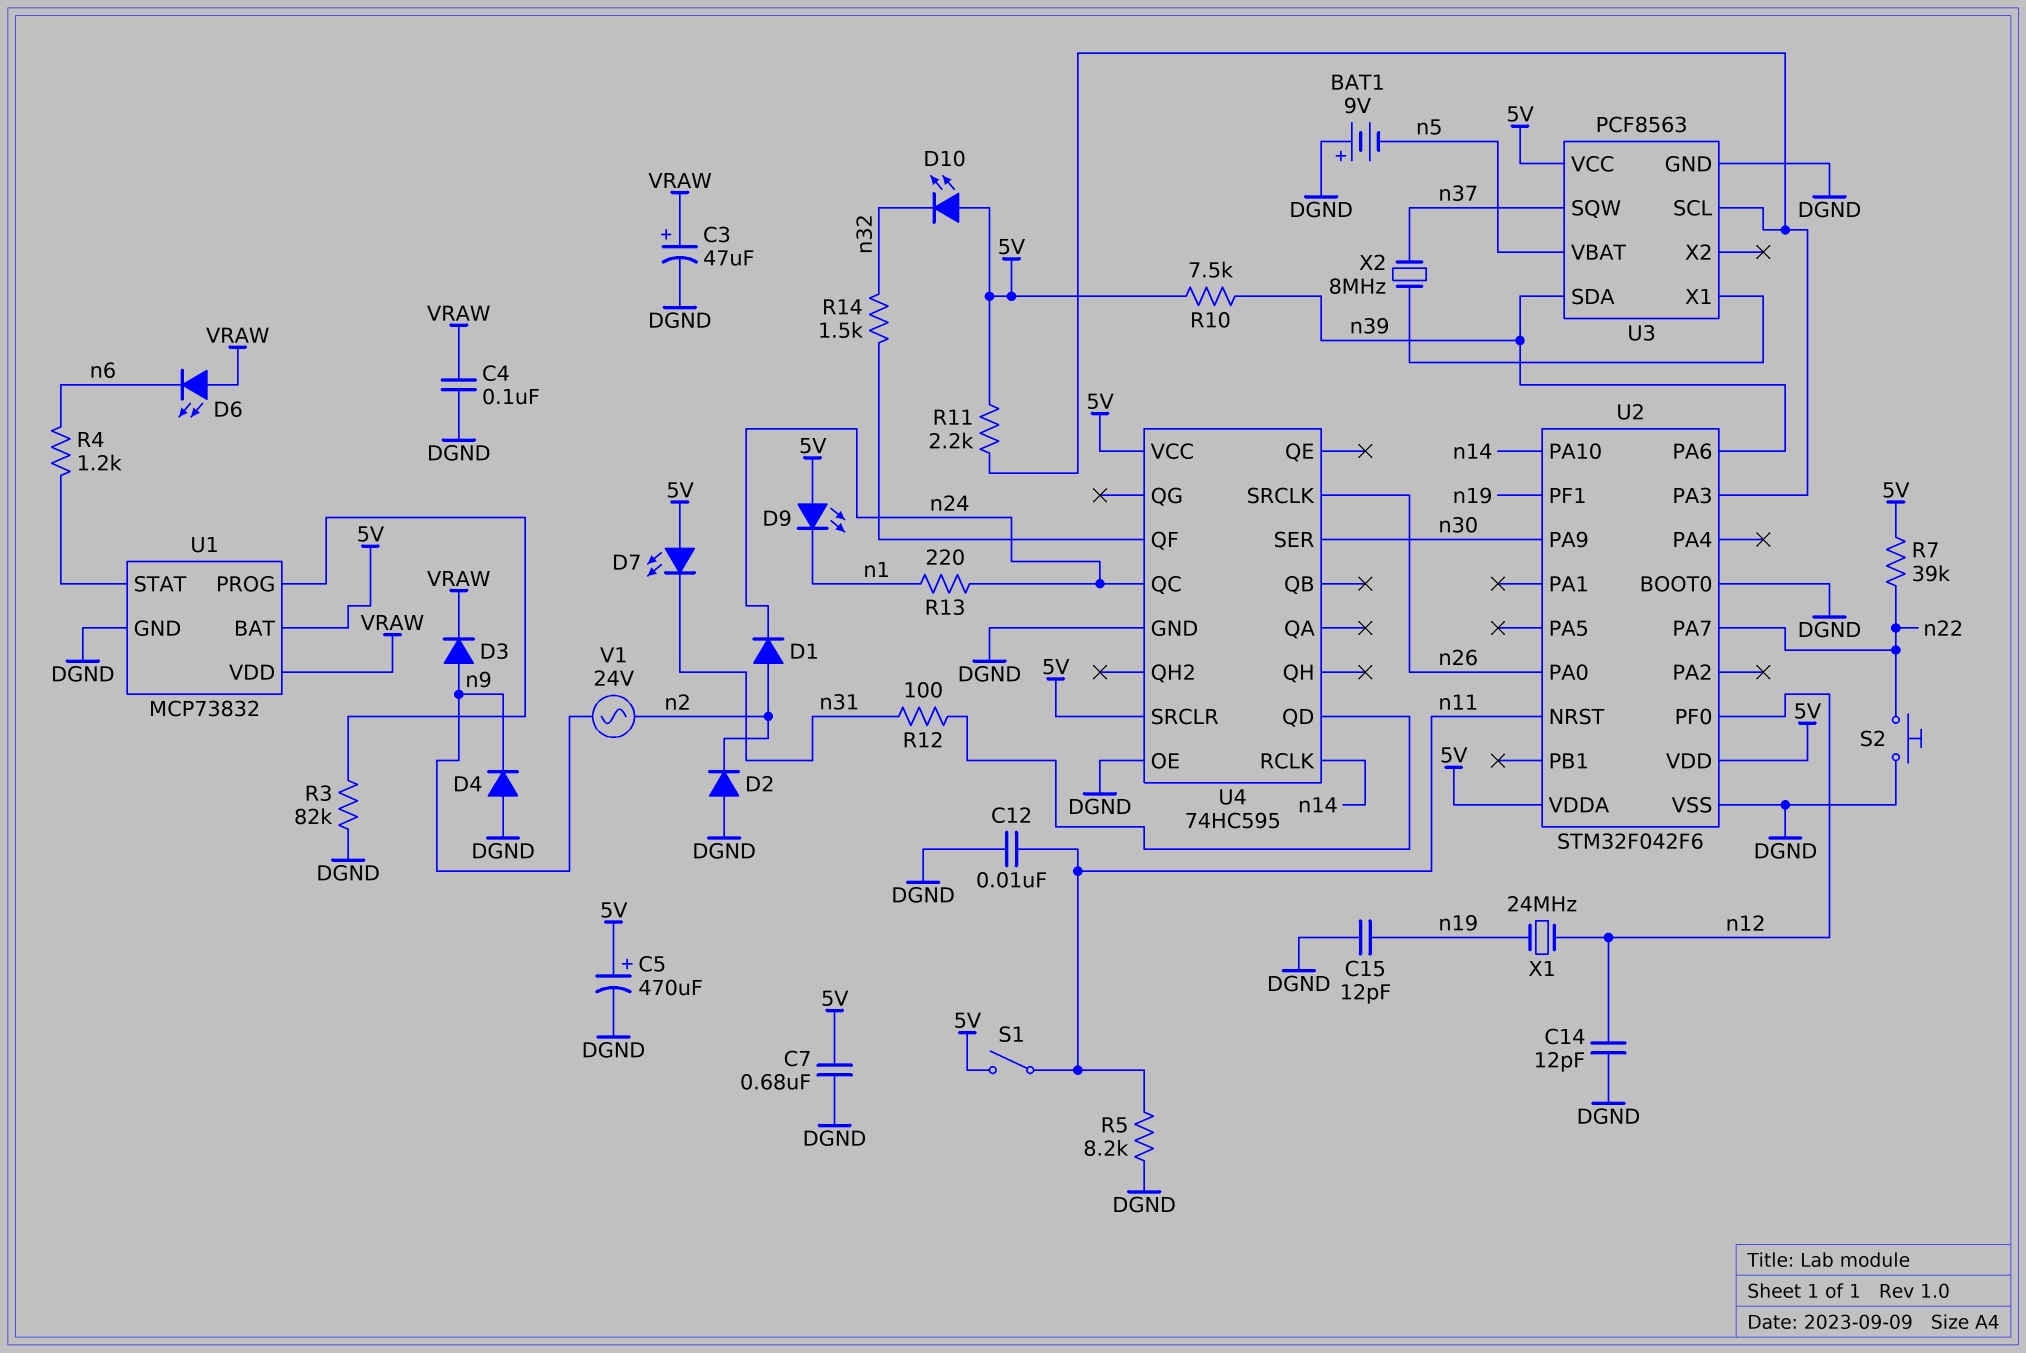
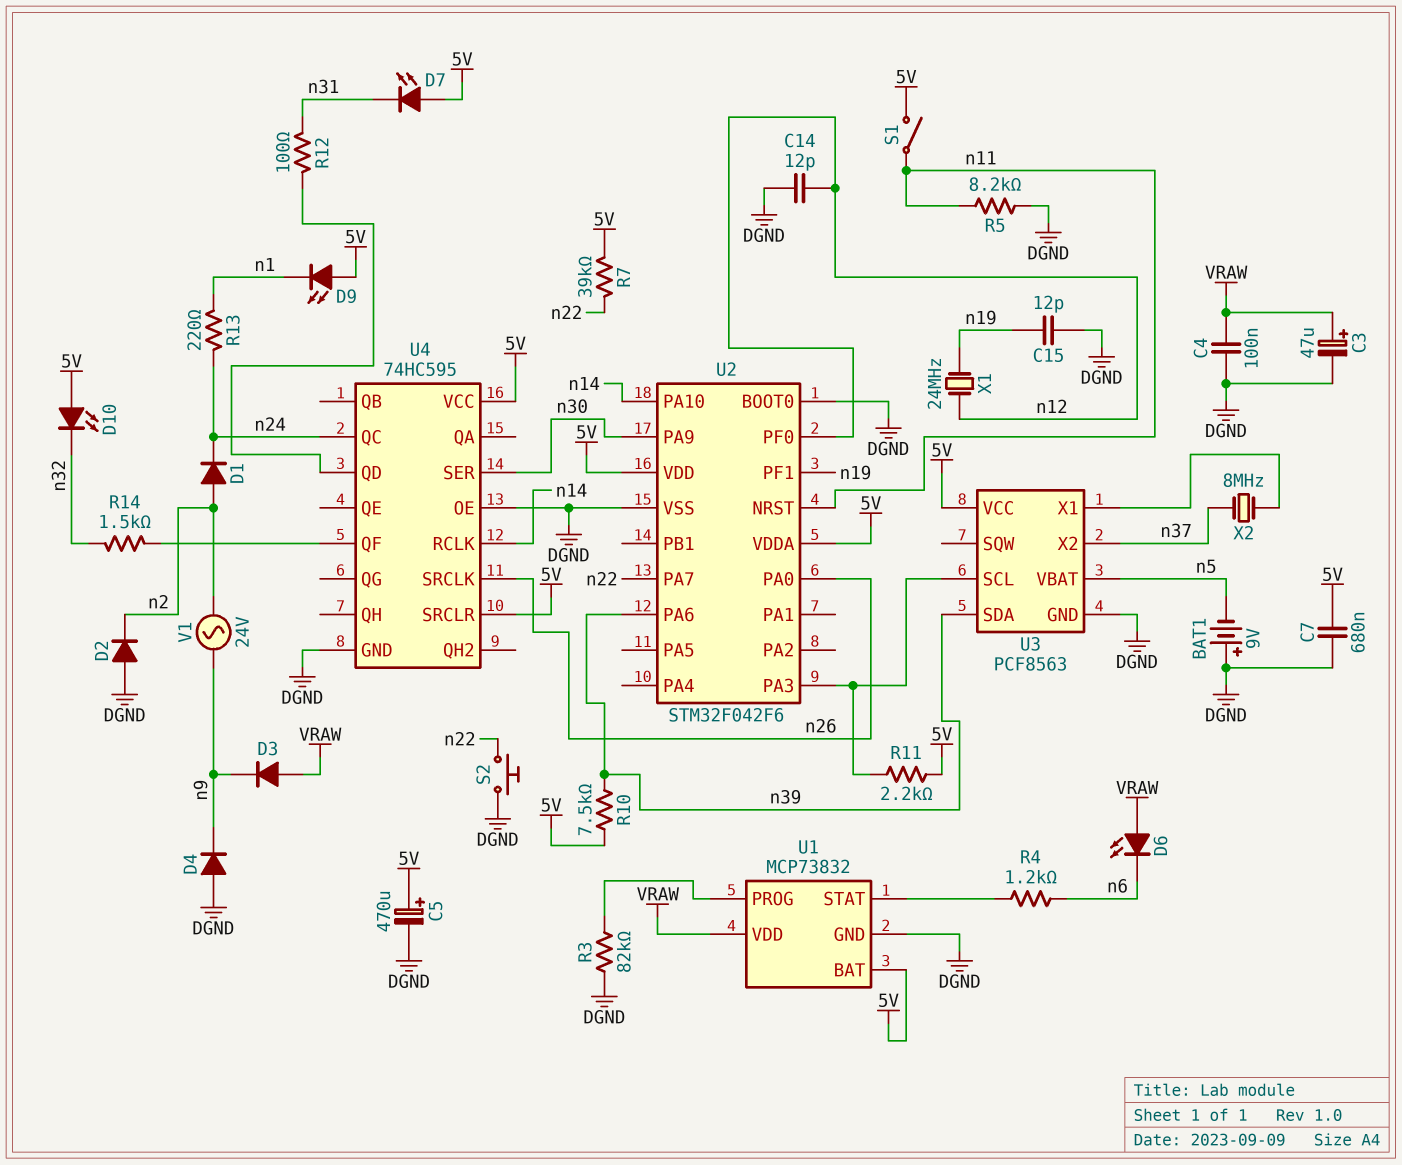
C12: 10nF (DGND, n11) -> none
D3: diode (A n9, K VRAW) -> diode (A VRAW, K n9)
U3 pin SQW: n37 -> none
U3 pin X2: none -> n37

